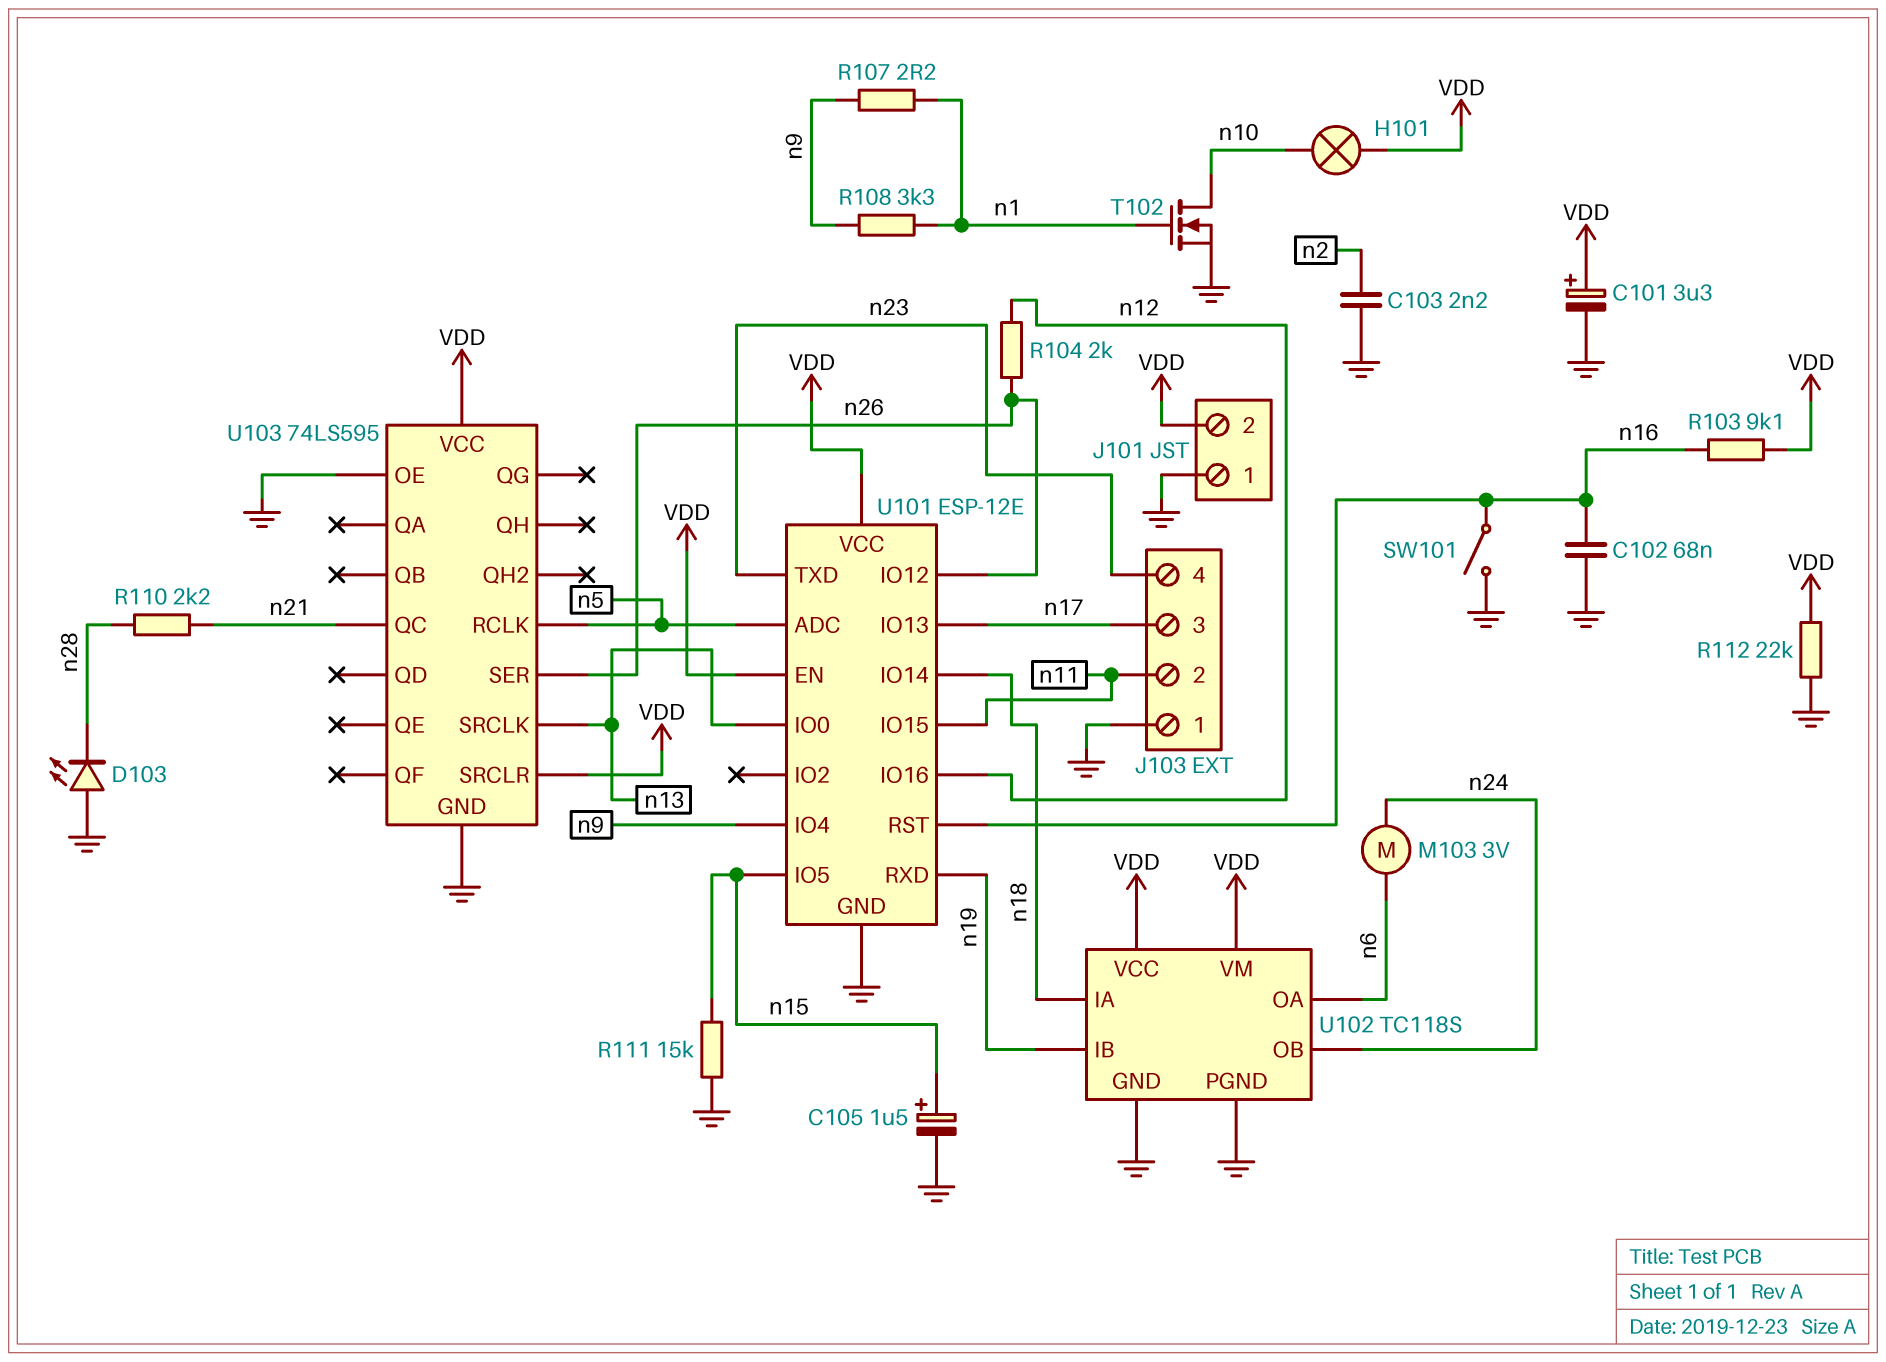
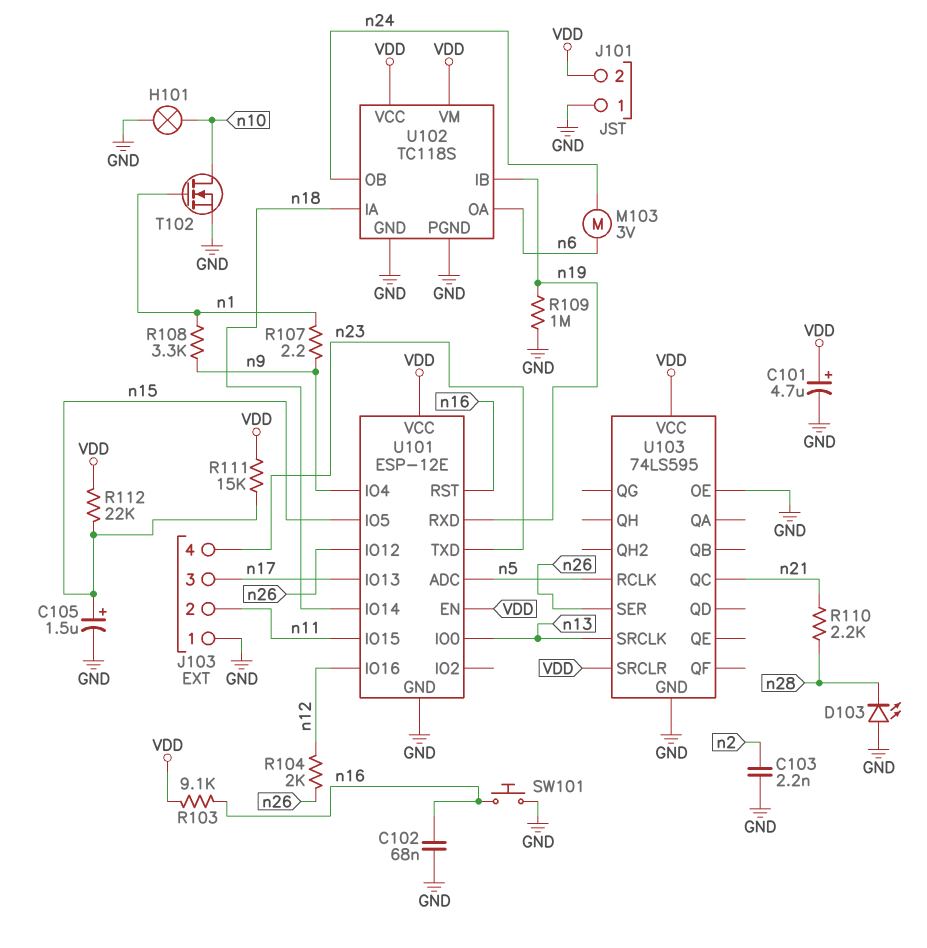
C101: 3.3uF (plus VDD, minus GND) -> 4.7uF (plus VDD, minus GND)
H101: lamp (VDD, n10) -> lamp (GND, n10)
R109: none -> 1M (GND, n19)
R111: 15k (GND, n15) -> 15k (VDD, n15)
R112: 22k (GND, VDD) -> 22k (VDD, n15)
SW101: switch (GND, n16) -> button (GND, n16)

